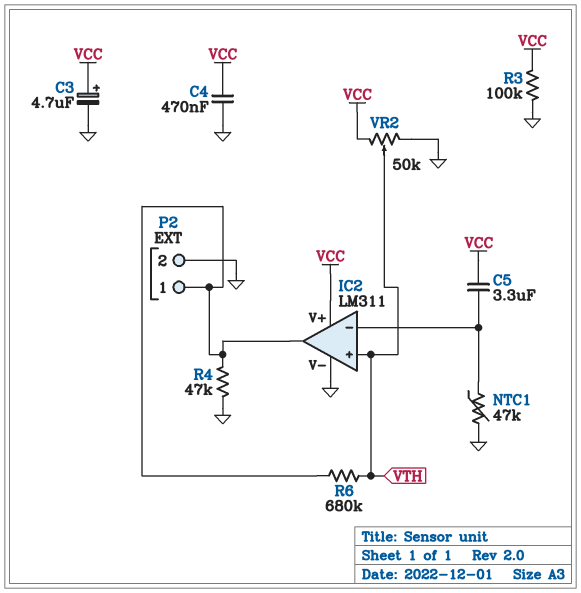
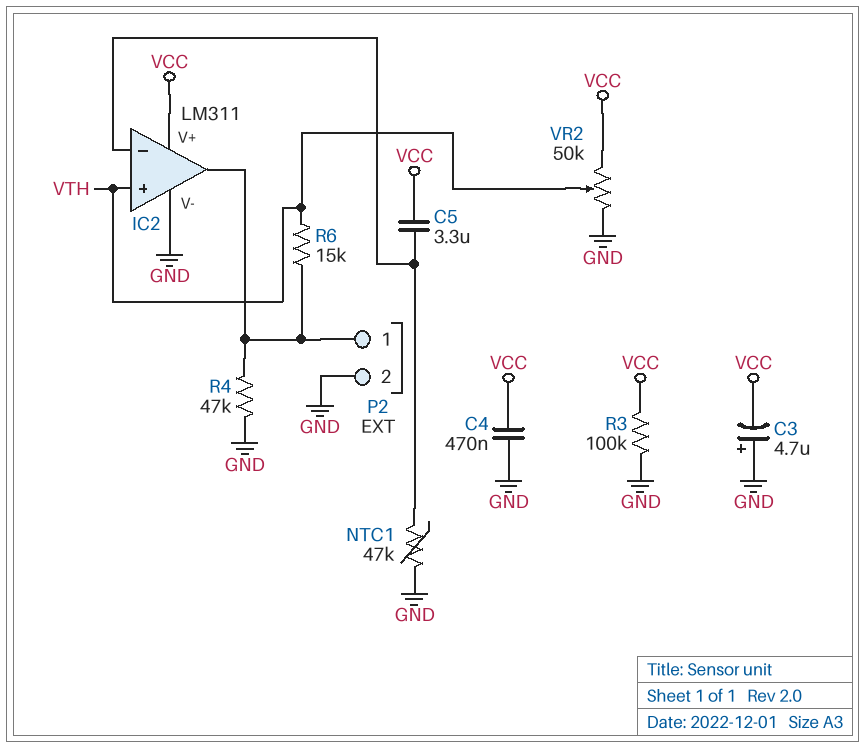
C3: 4.7uF (plus VCC, minus GND) -> 4.7uF (plus GND, minus VCC)
R6: 680k (IC2/out, VTH) -> 15k (IC2/out, VTH)

